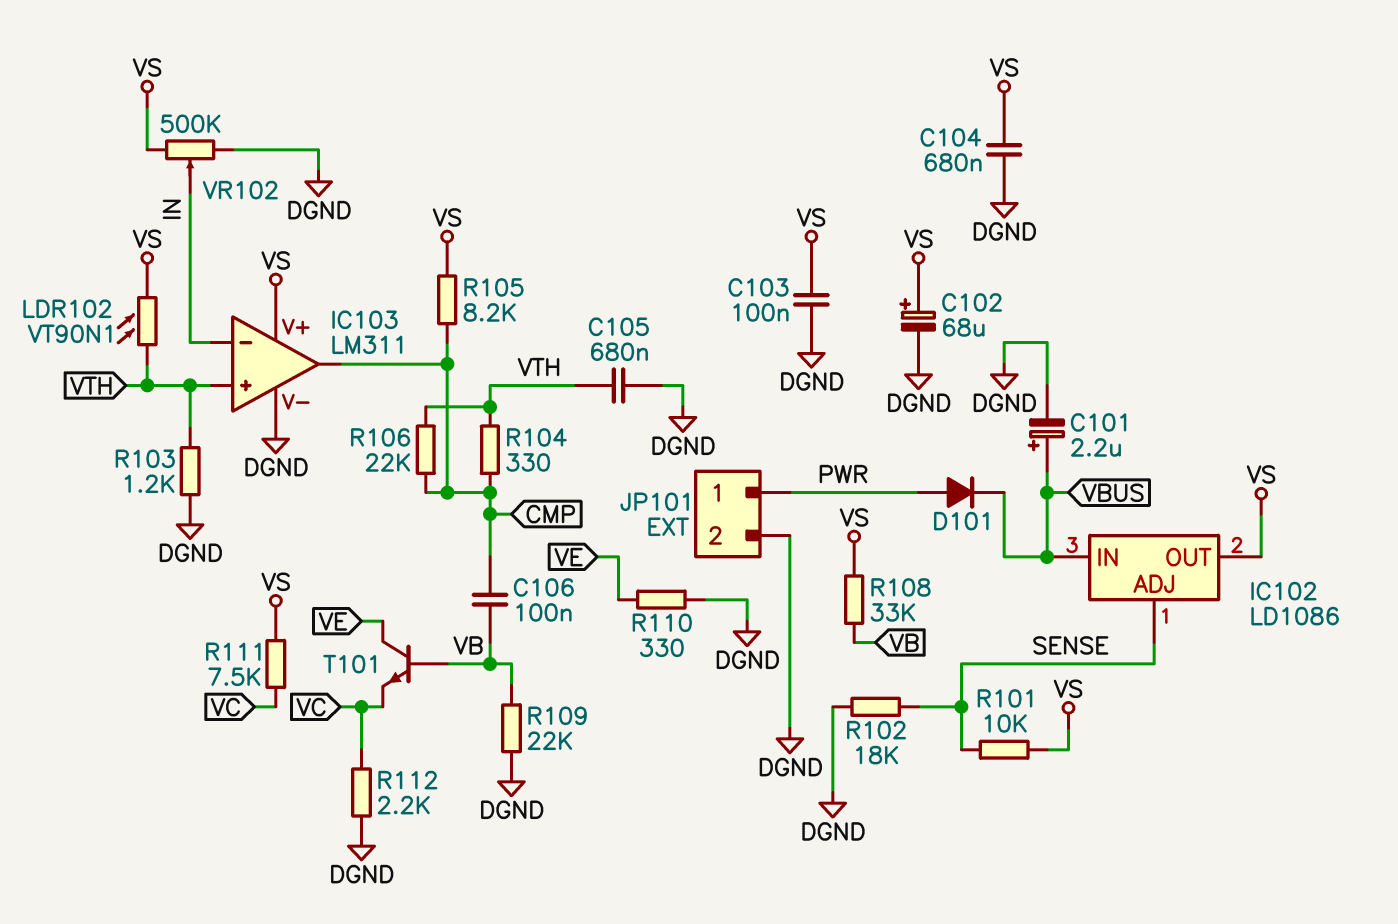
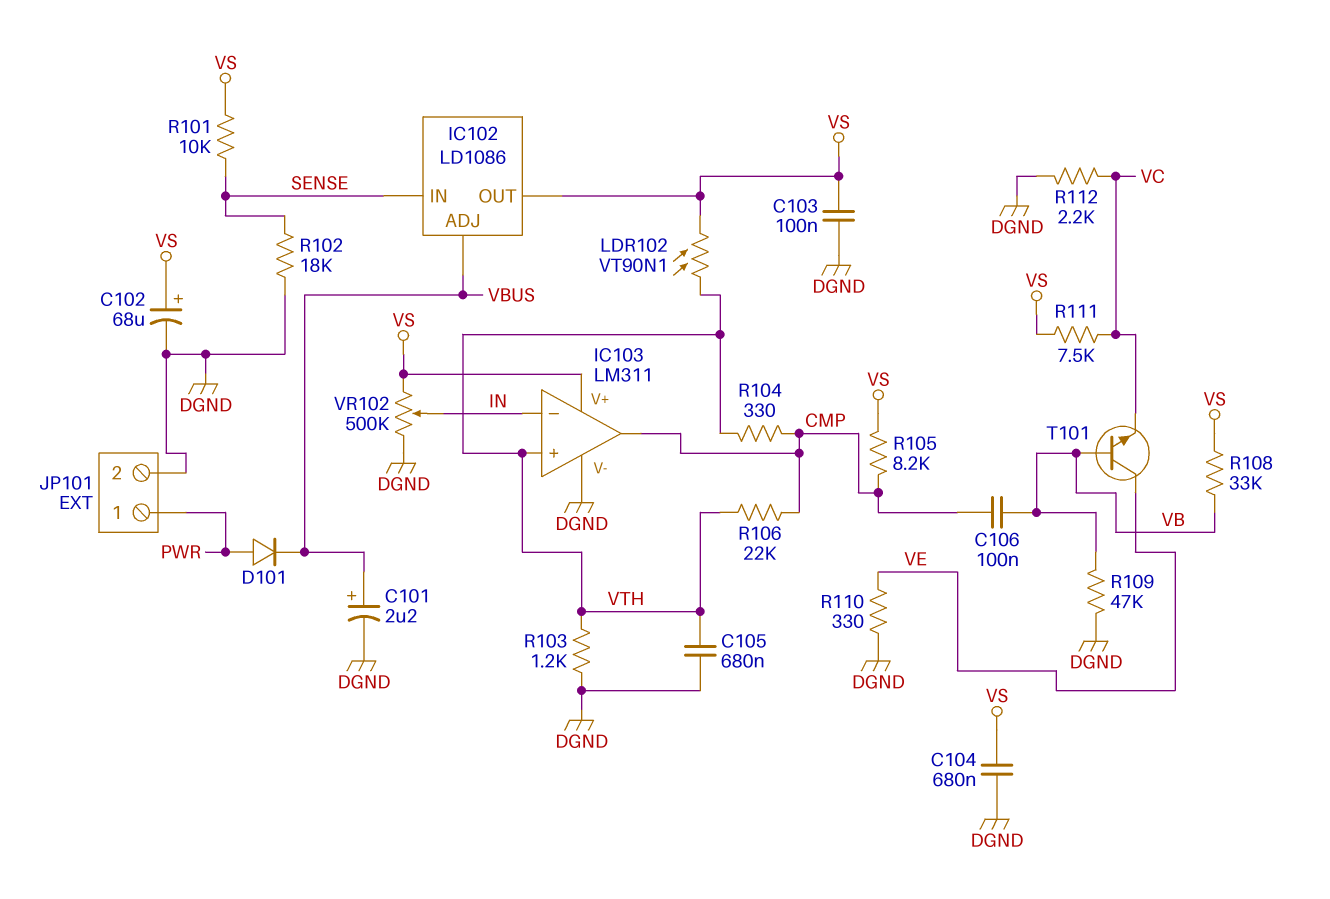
IC102 pin ADJ: SENSE -> VBUS
IC102 pin IN: VBUS -> SENSE
R109: 22k (DGND, VB) -> 47k (DGND, VB)

